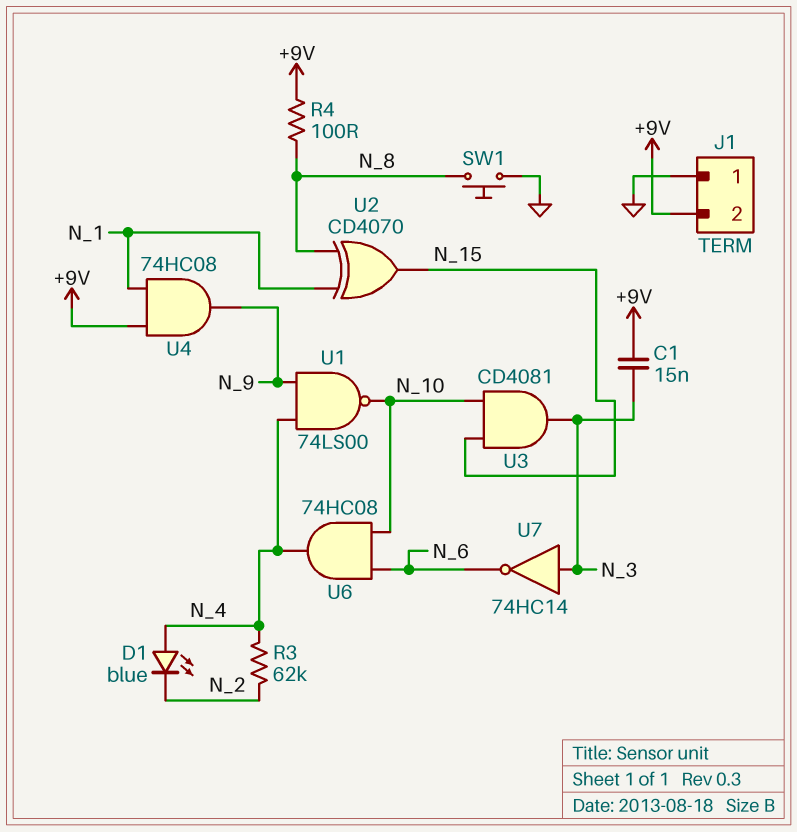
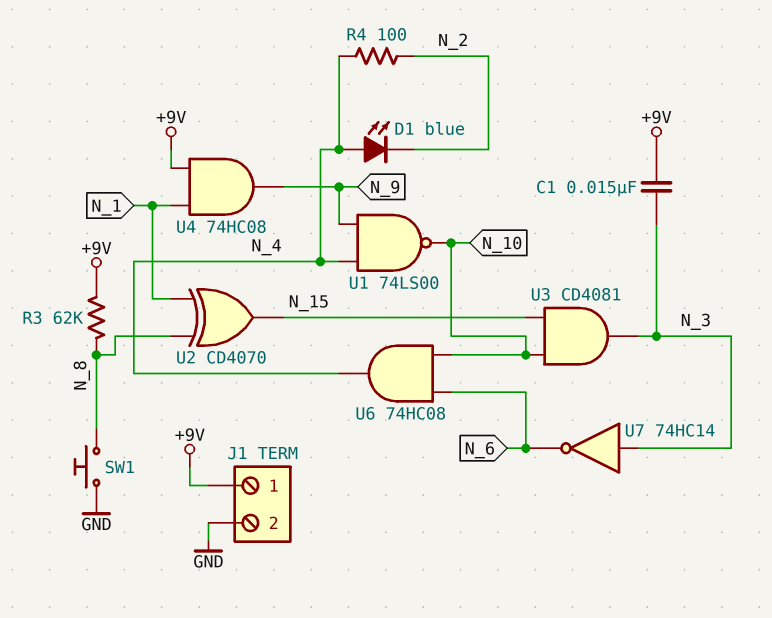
J1 pin 1: GND -> +9V
J1 pin 2: +9V -> GND
R3: 62k (N_2, N_4) -> 62k (+9V, N_8)
R4: 100 (+9V, N_8) -> 100 (N_2, N_4)

